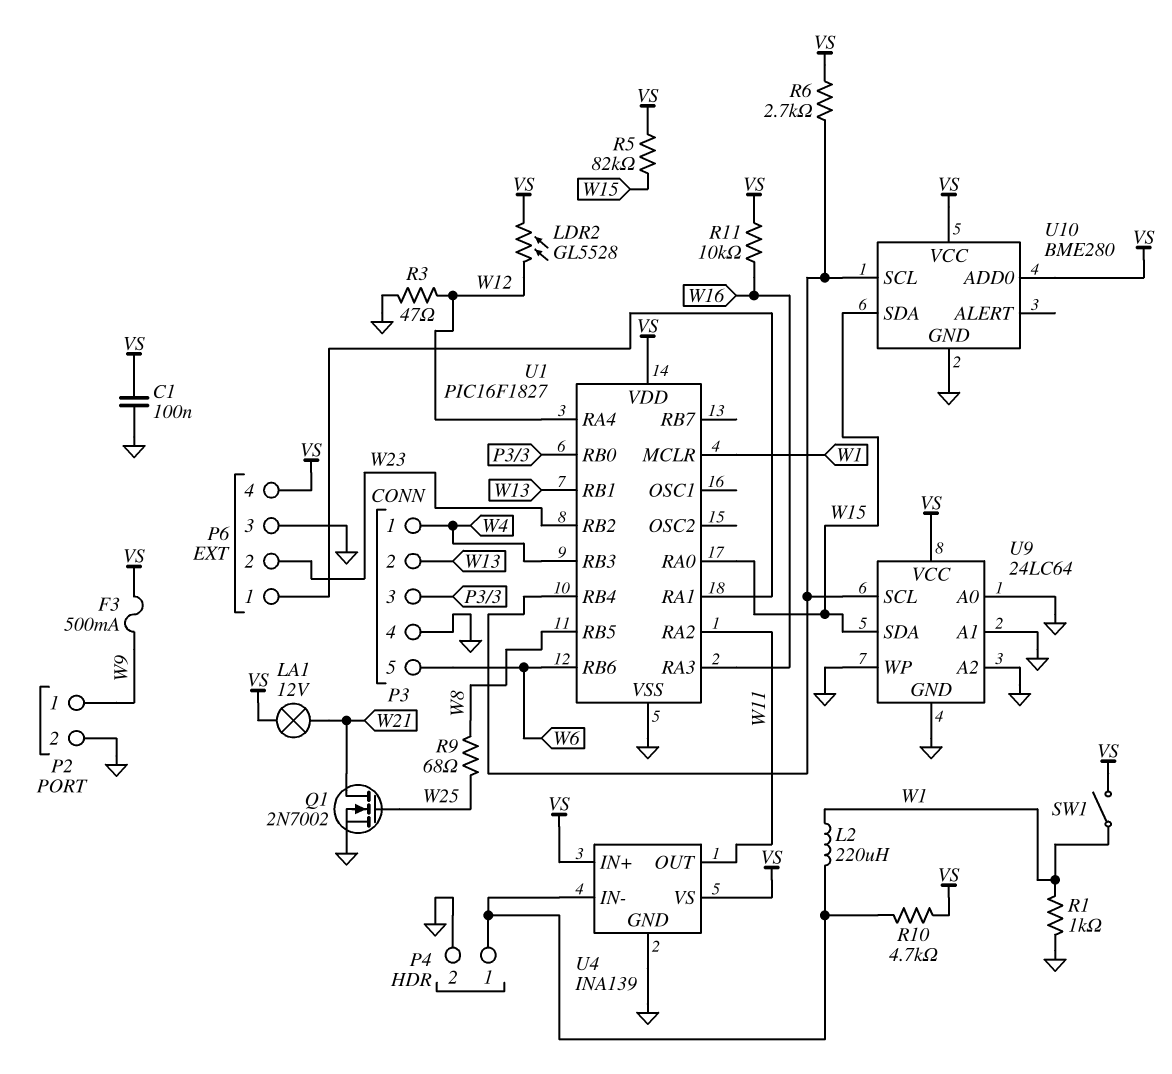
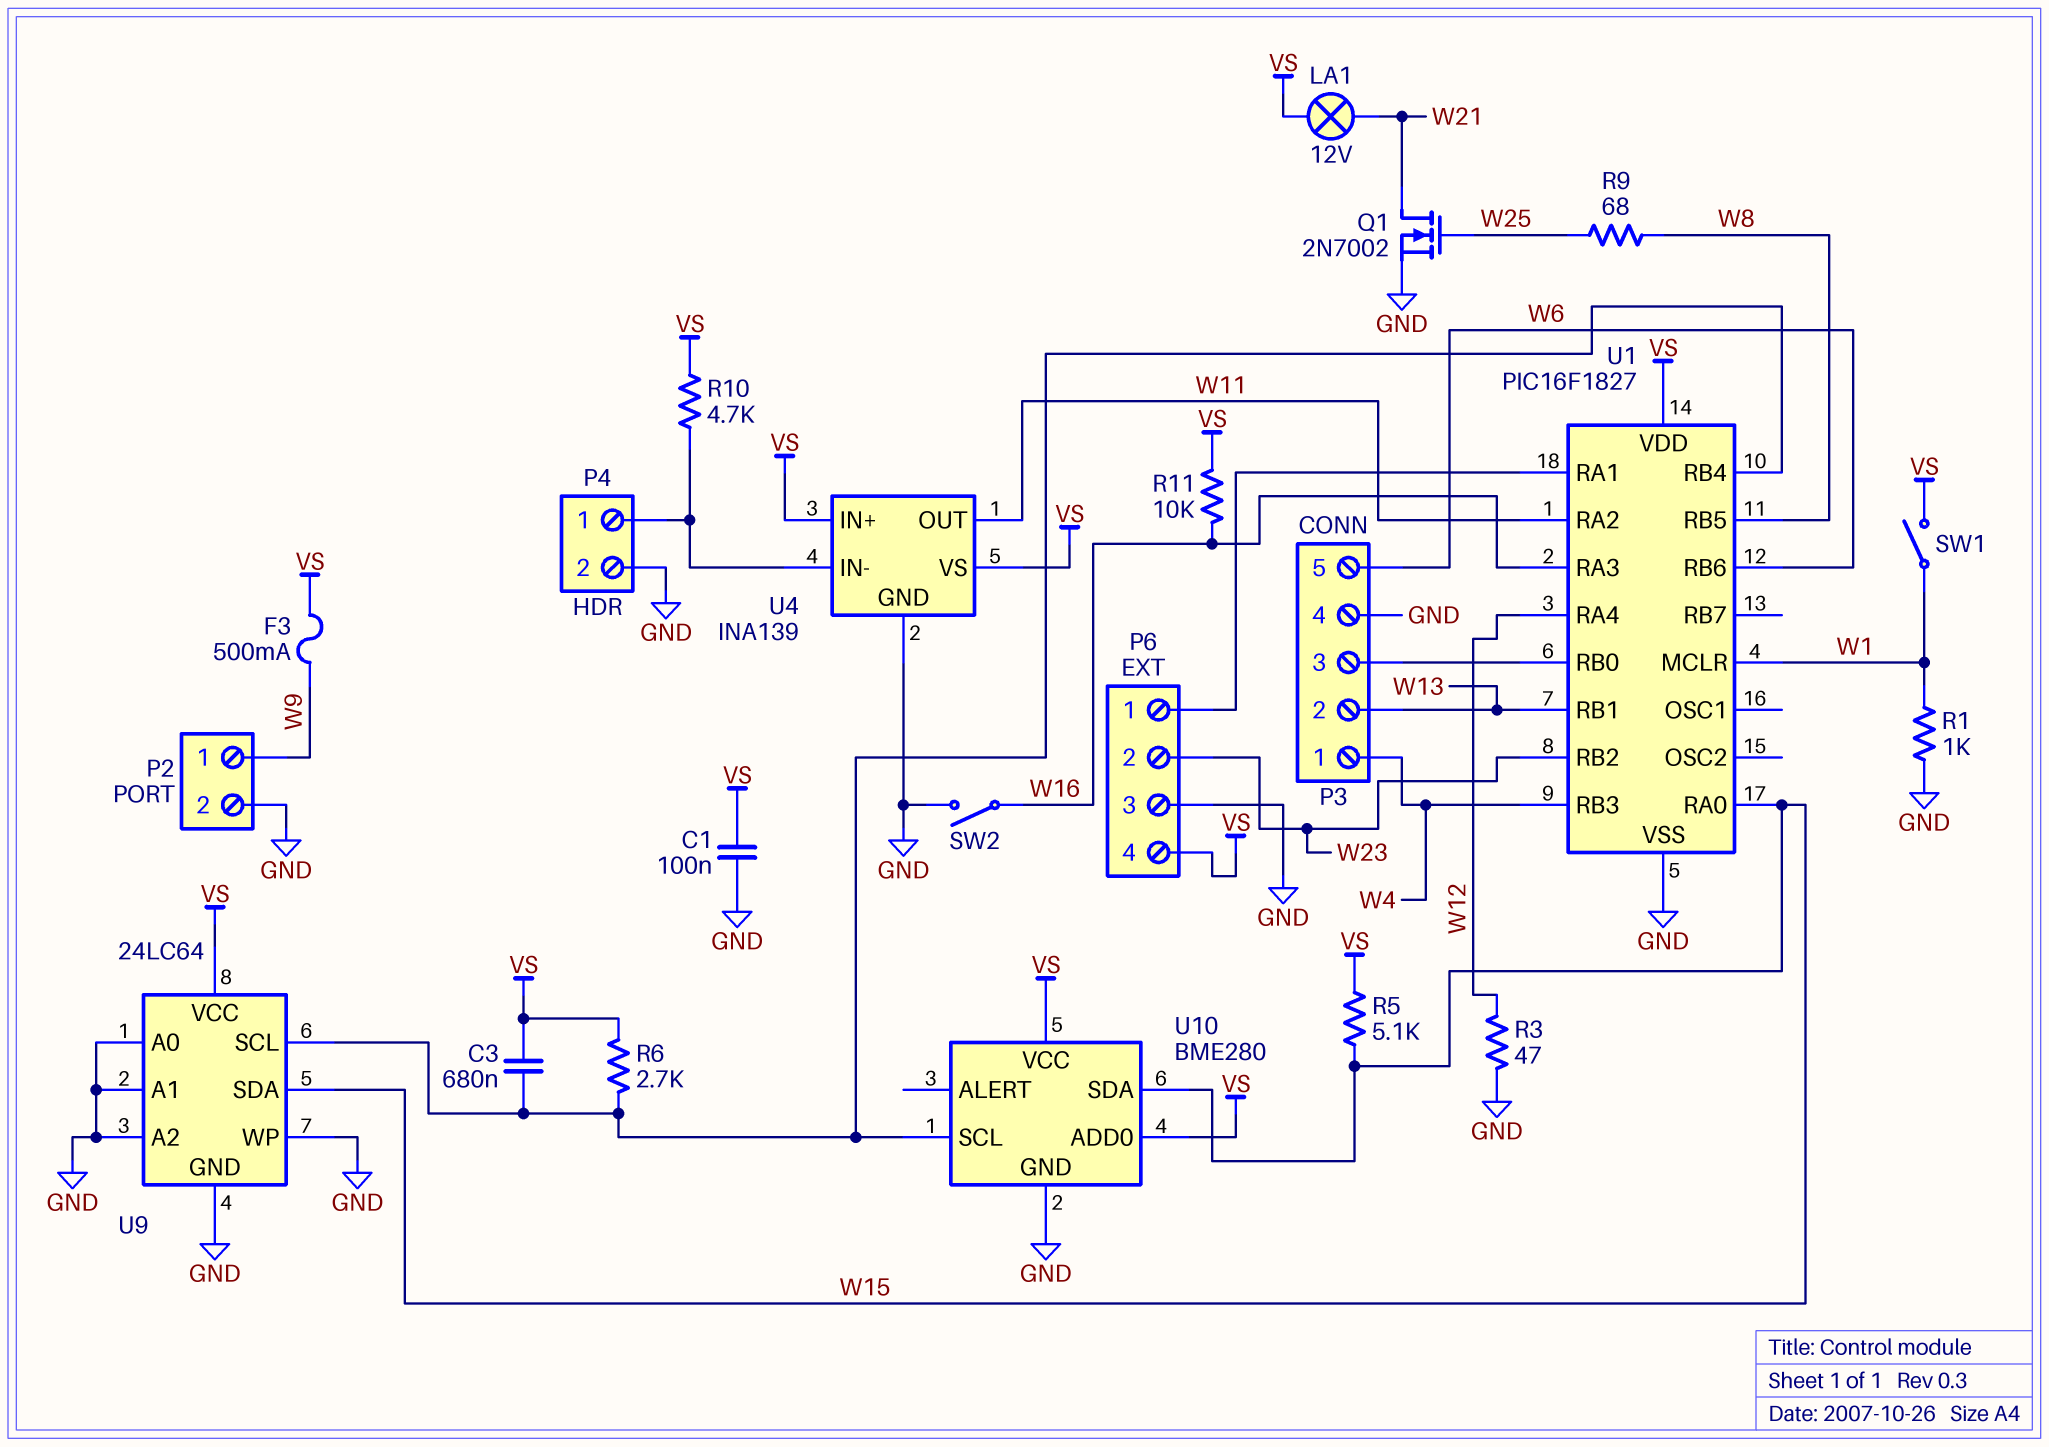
C3: none -> 680nF (U1/RB4, VS)
L2: 220uH (P4/1, W1) -> none
LDR2: GL5528 (VS, W12) -> none
R5: 82k (VS, W15) -> 5.1k (VS, W15)
SW2: none -> switch (GND, W16)

